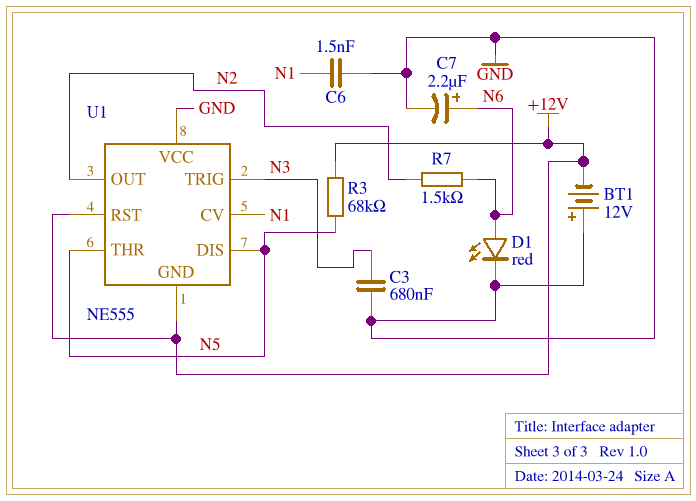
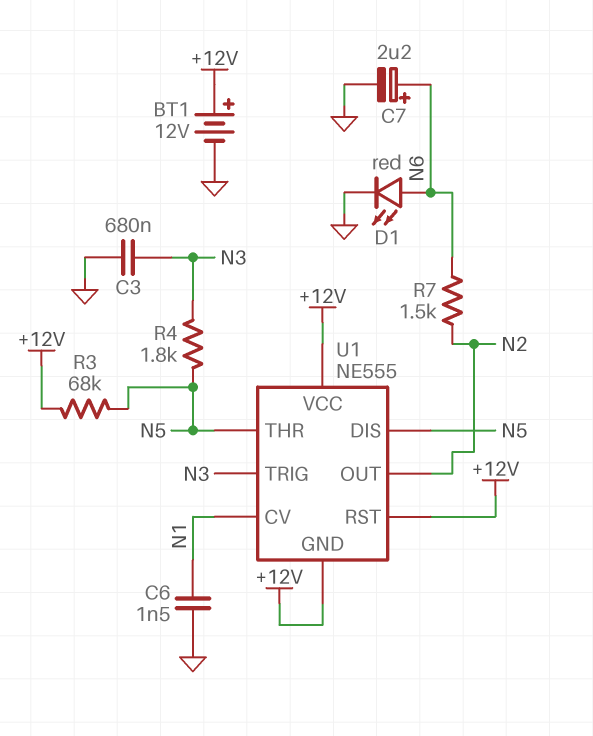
BT1: 12V (plus GND, minus +12V) -> 12V (plus +12V, minus GND)
R4: none -> 1.8k (N3, N5)
U1 pin VCC: GND -> +12V

